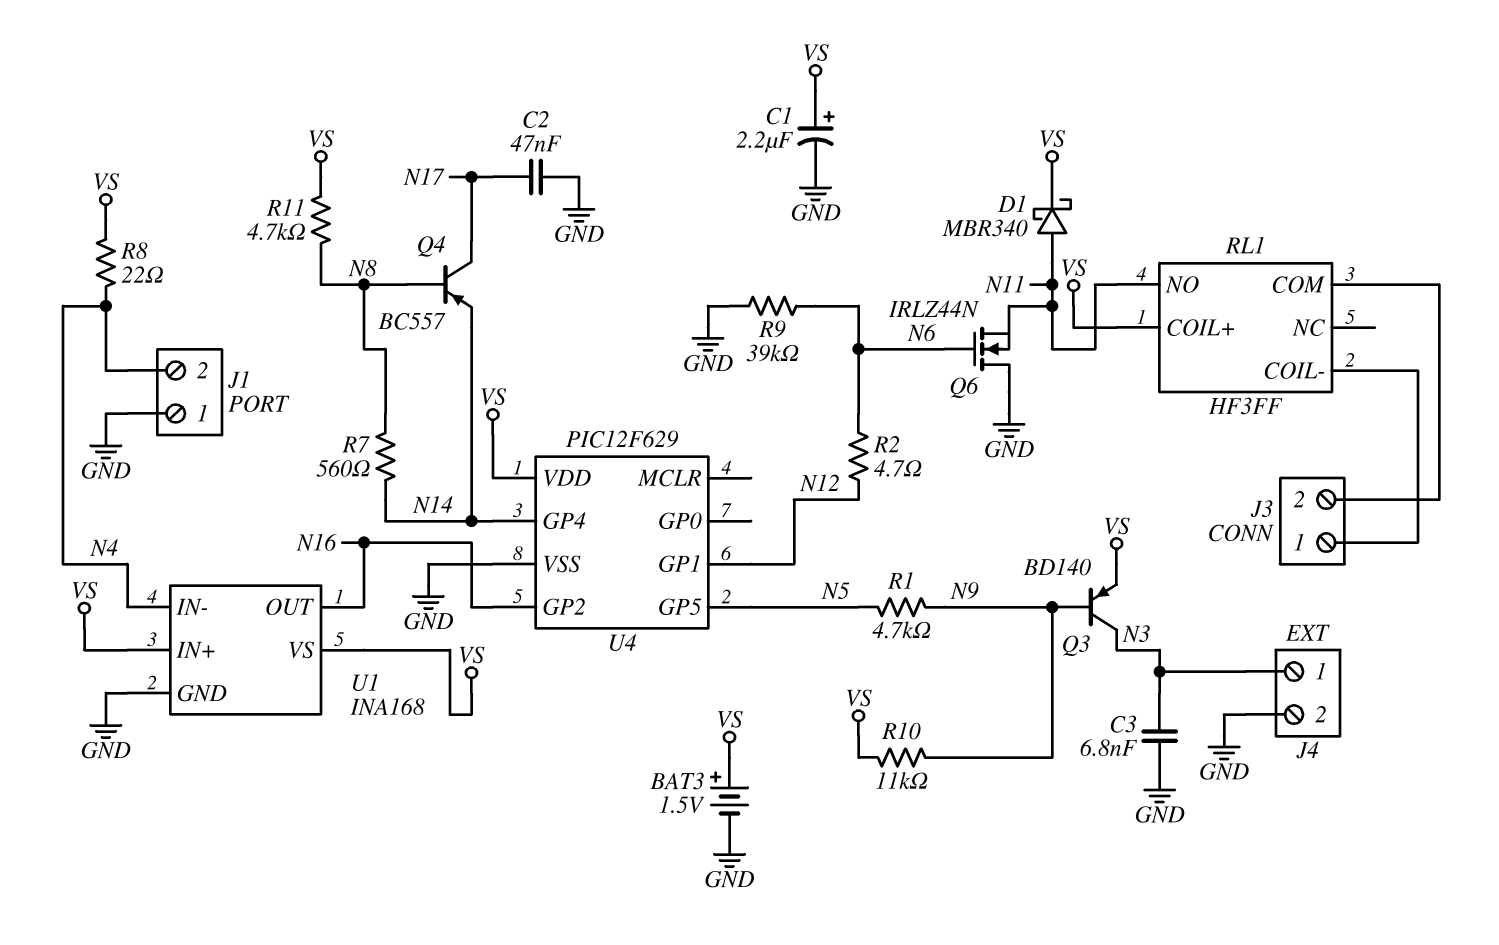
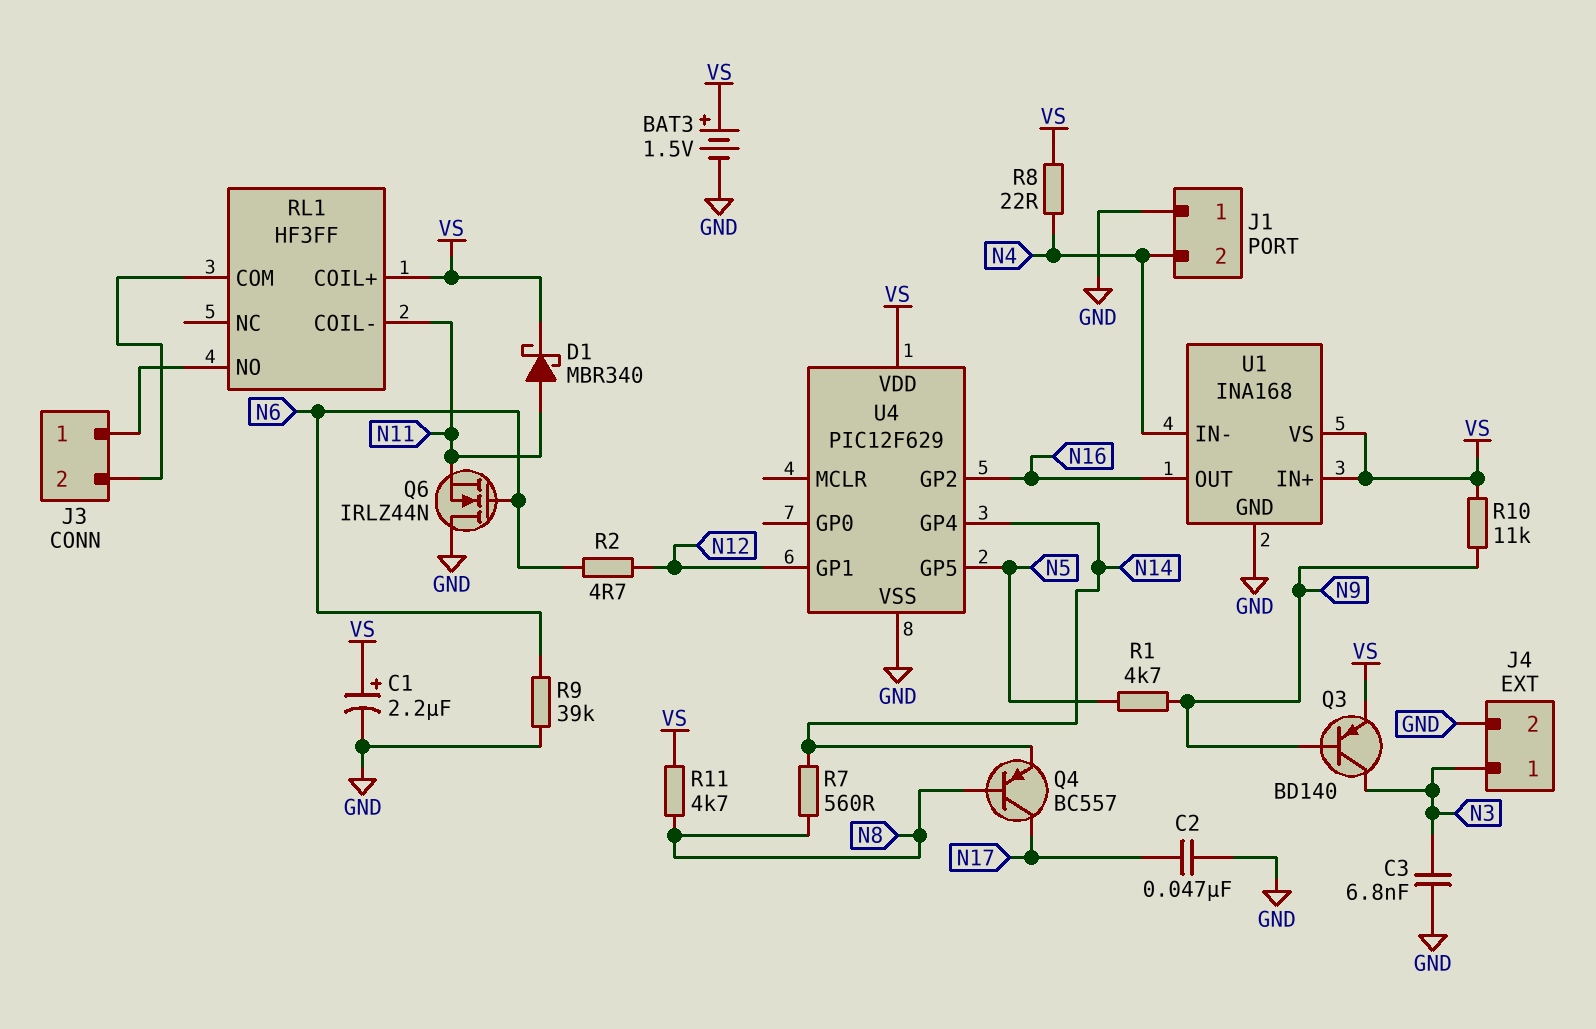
RL1 pin COIL-: J3/1 -> N11
RL1 pin NO: N11 -> J3/1

